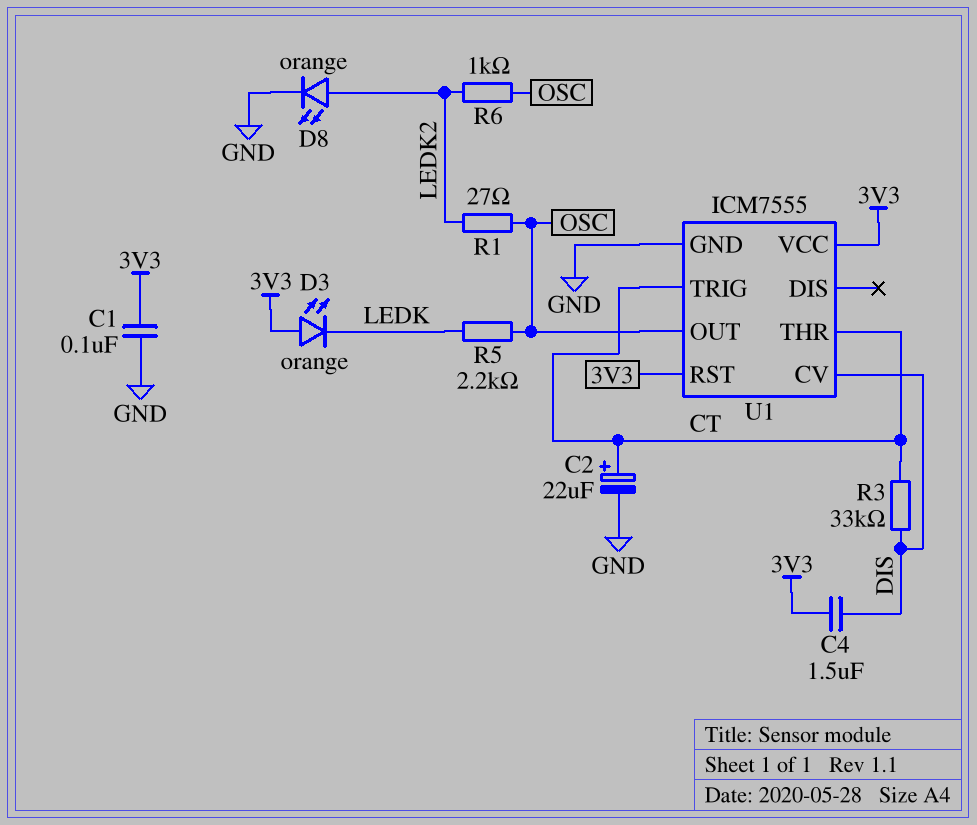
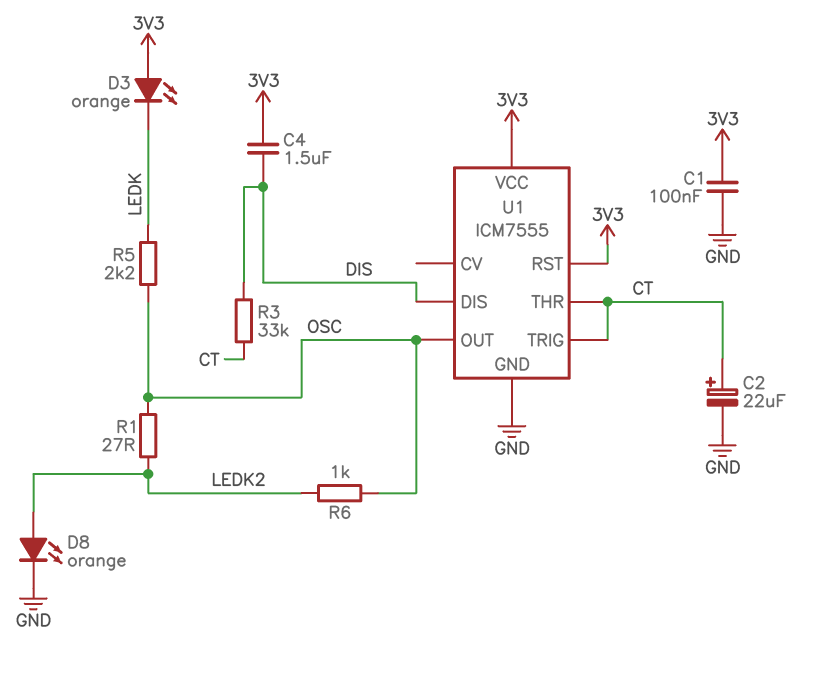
U1 pin CV: DIS -> none
U1 pin DIS: none -> DIS

